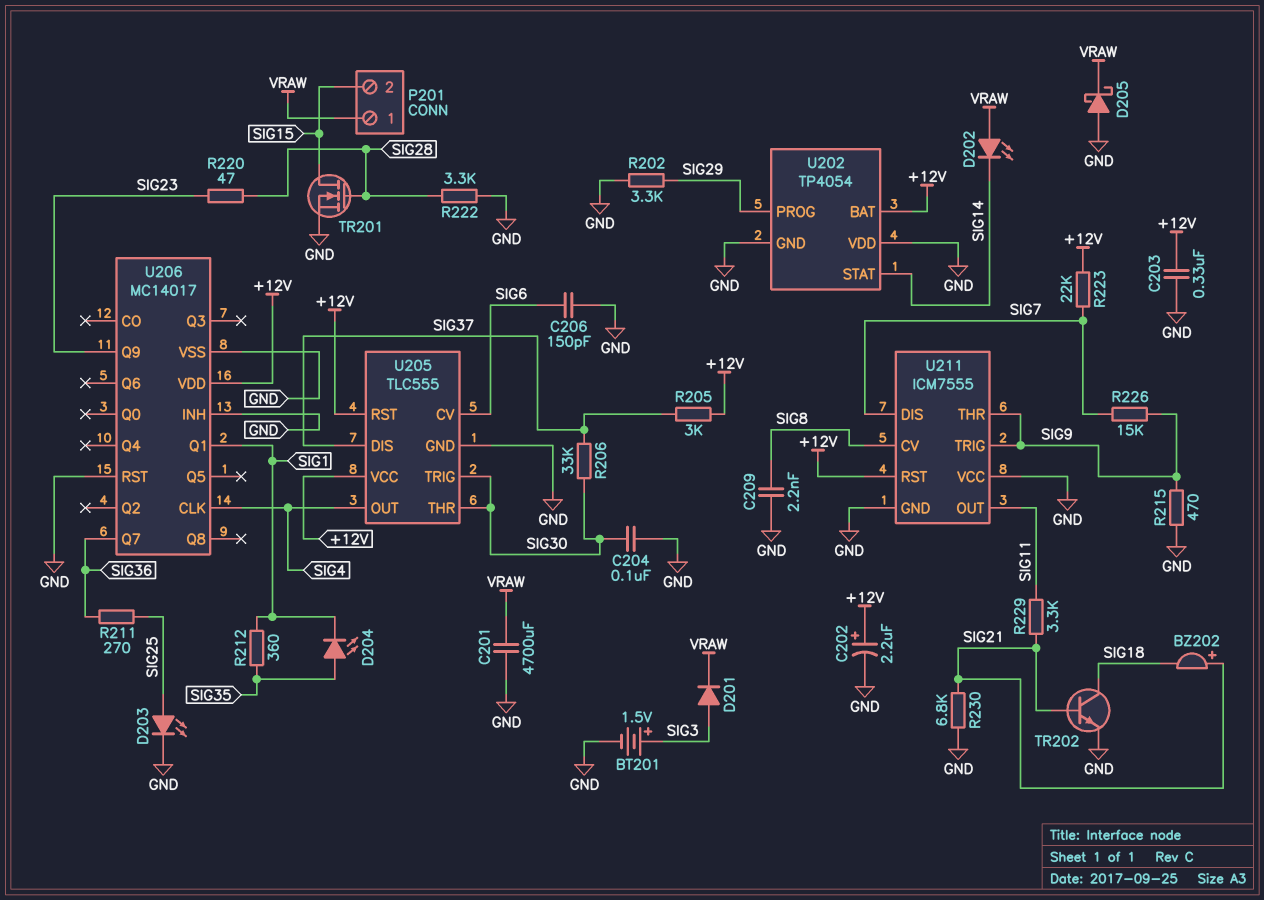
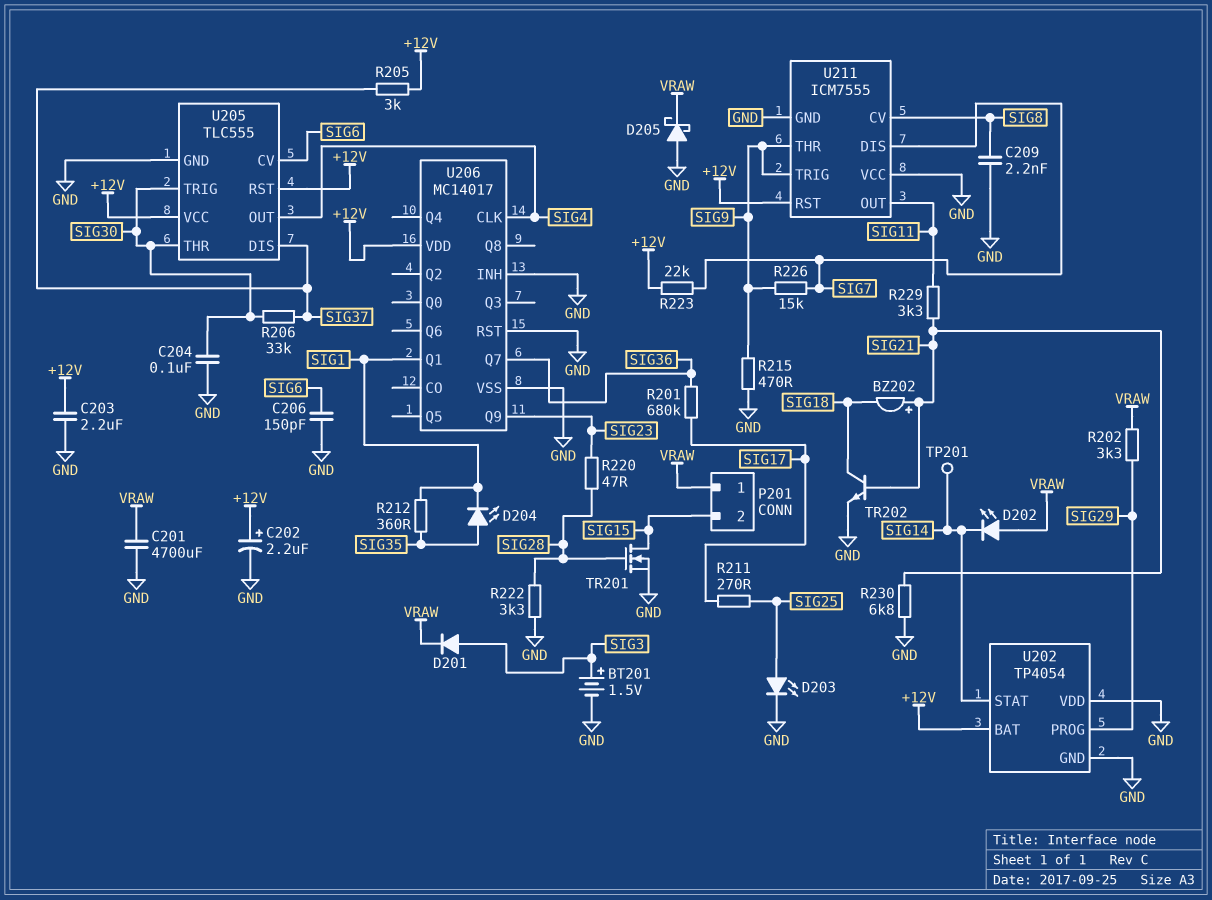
C203: 330nF (+12V, GND) -> 2.2uF (+12V, GND)
R201: none -> 680k (SIG17, SIG36)
R202: 3.3k (GND, SIG29) -> 3.3k (SIG29, VRAW)
R211: 270 (SIG25, SIG36) -> 270 (SIG17, SIG25)
TP201: none -> test point (SIG14)

